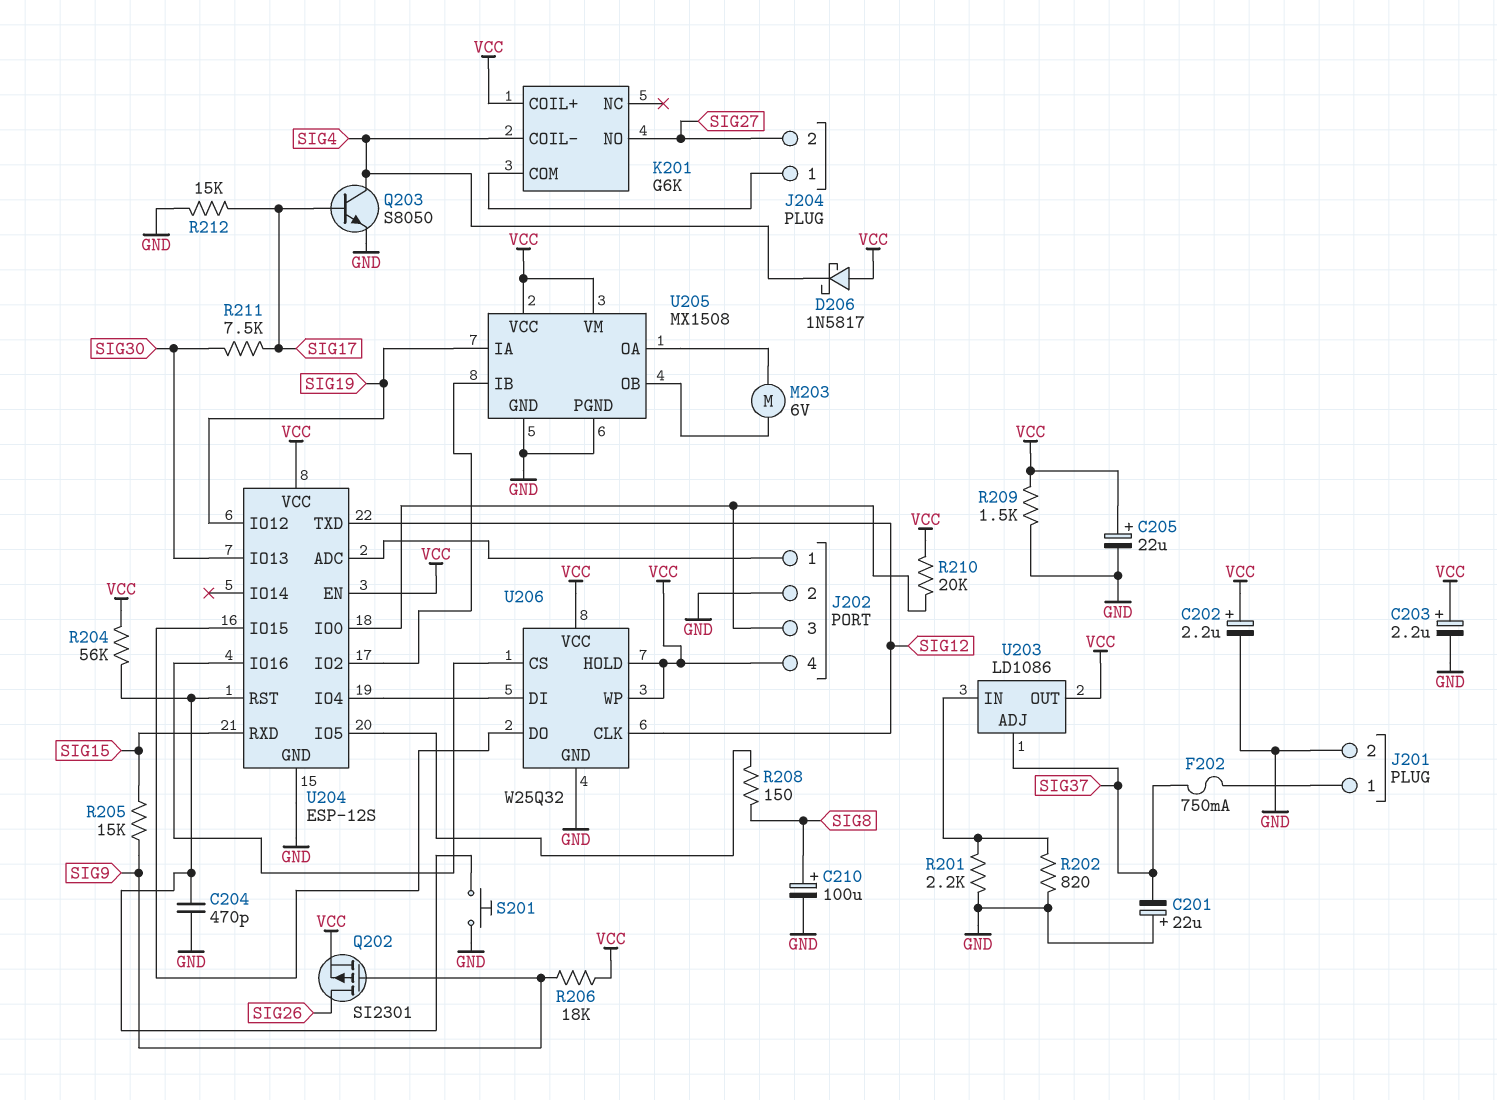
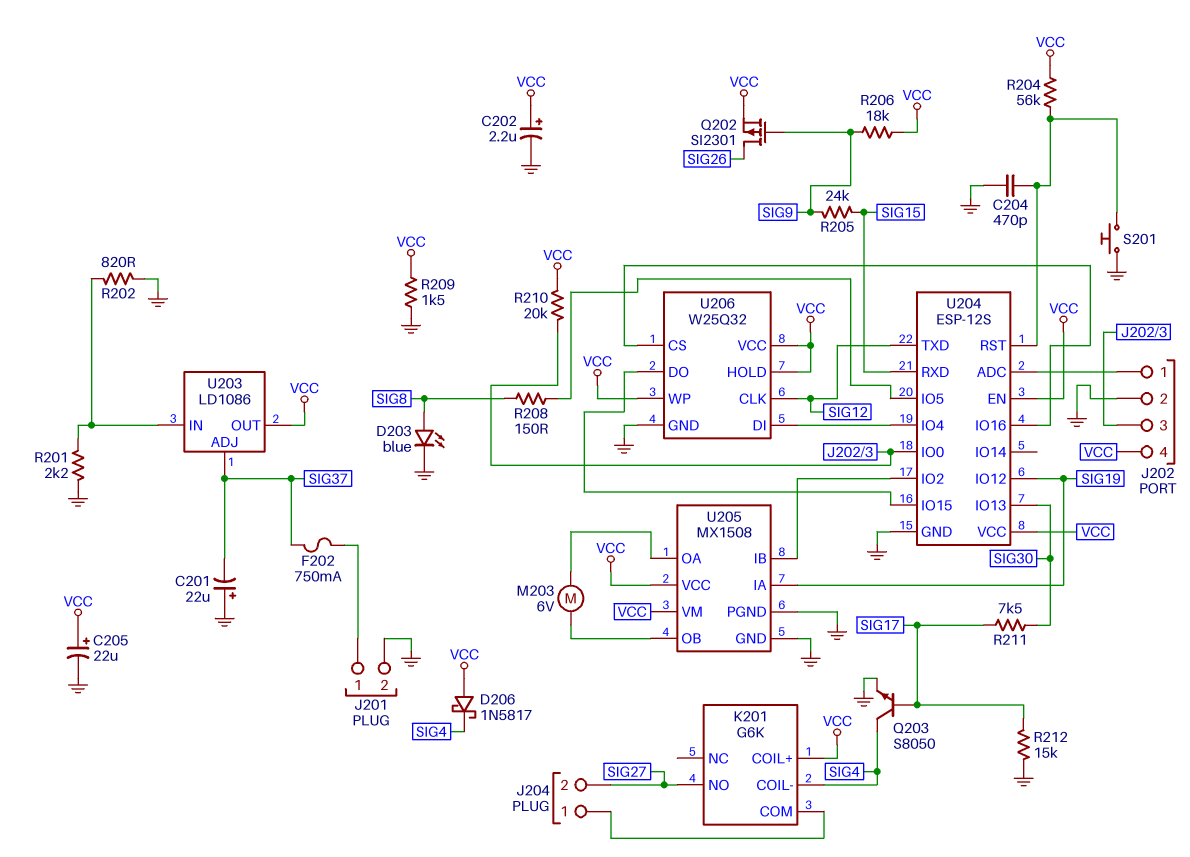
C203: 2.2uF (plus VCC, minus GND) -> none
C210: 100uF (plus SIG8, minus GND) -> none
D203: none -> LED blue (A SIG8, K GND)
R205: 15k (SIG9, SIG15) -> 24k (SIG9, SIG15)

